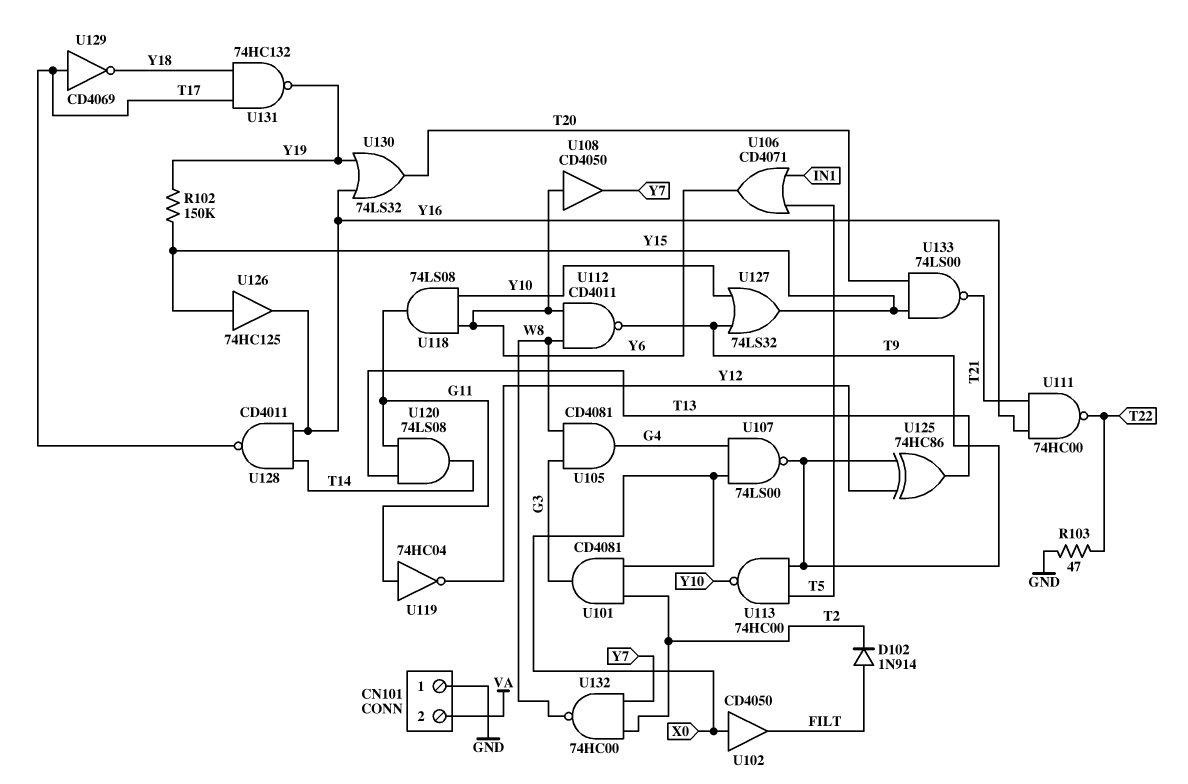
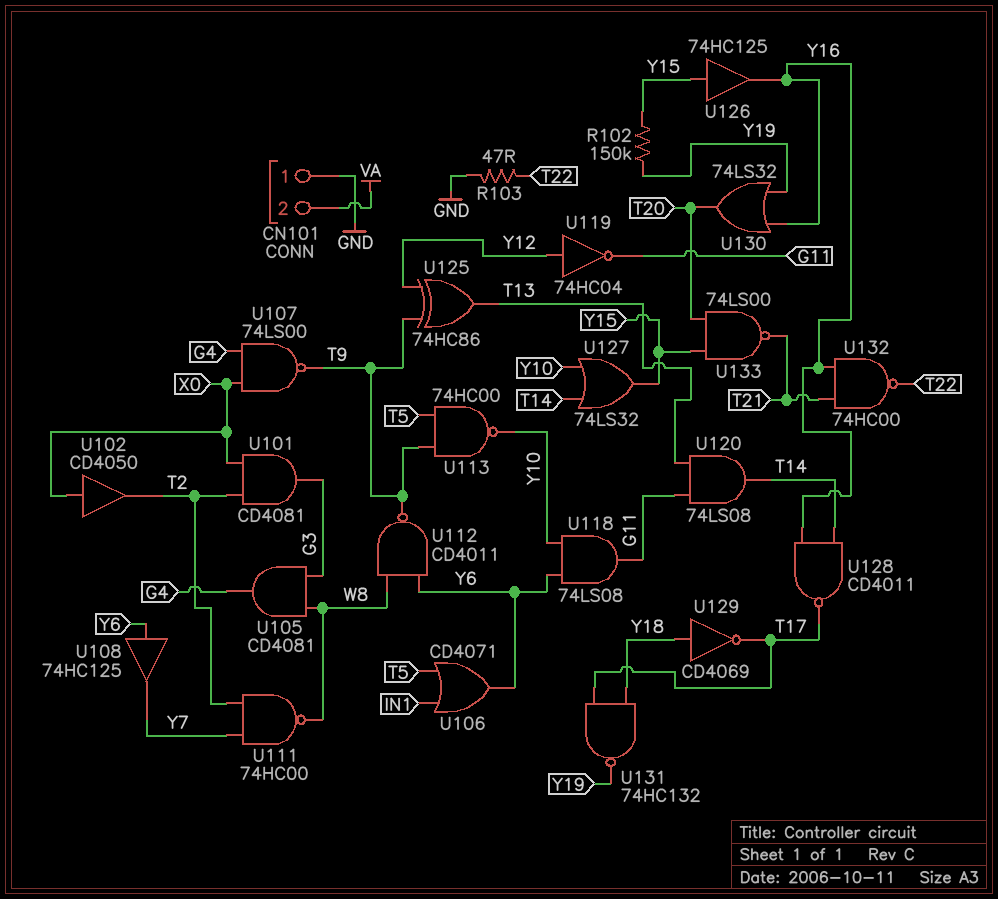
D102: diode 1N914 (A FILT, K T2) -> none
U102: buffer CD4050 (in X0, out FILT) -> buffer CD4050 (in X0, out T2)
U108: buffer CD4050 (in Y6, out Y7) -> buffer 74HC125 (in Y6, out Y7)
U111: NAND 74HC00 (in T21, in Y16, out T22) -> NAND 74HC00 (in T2, in Y7, out W8)
U119: NOT 74HC04 (in G11, out Y12) -> NOT 74HC04 (in Y12, out G11)
U127: OR 74LS32 (in T9, in Y10, out Y15) -> OR 74LS32 (in T14, in Y10, out Y15)
U129: NOT CD4069 (in T17, out Y18) -> NOT CD4069 (in Y18, out T17)
U132: NAND 74HC00 (in T2, in Y7, out W8) -> NAND 74HC00 (in T21, in Y16, out T22)

